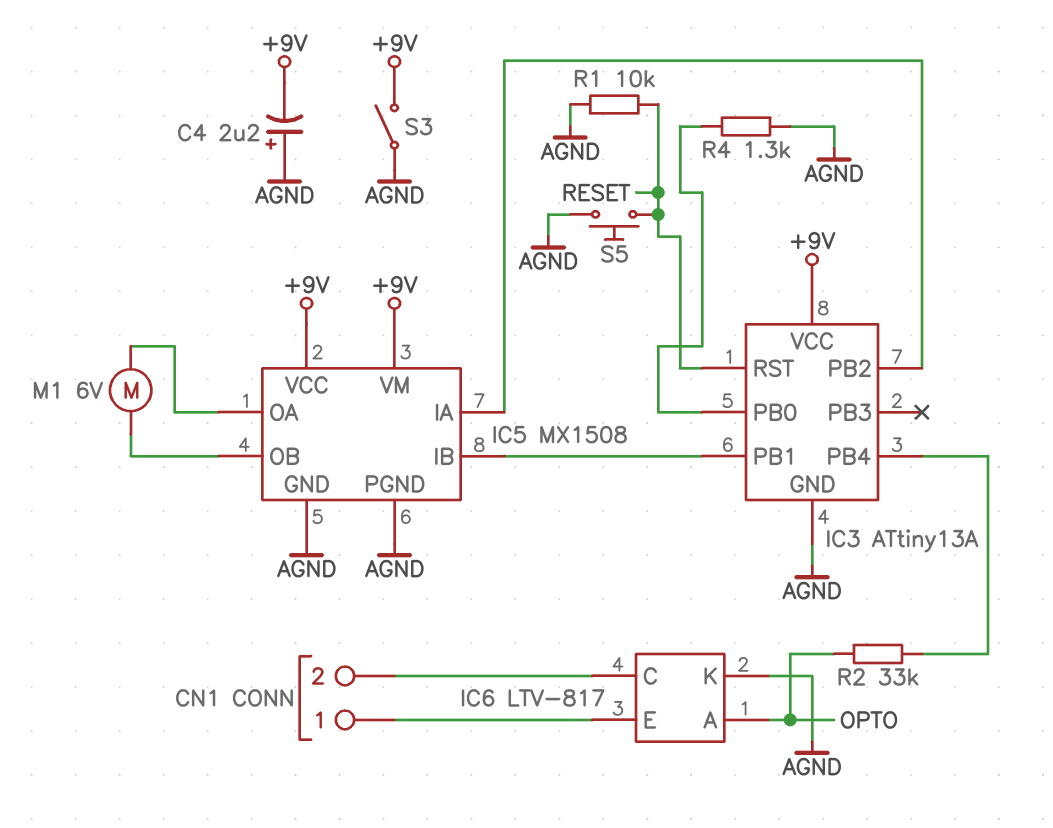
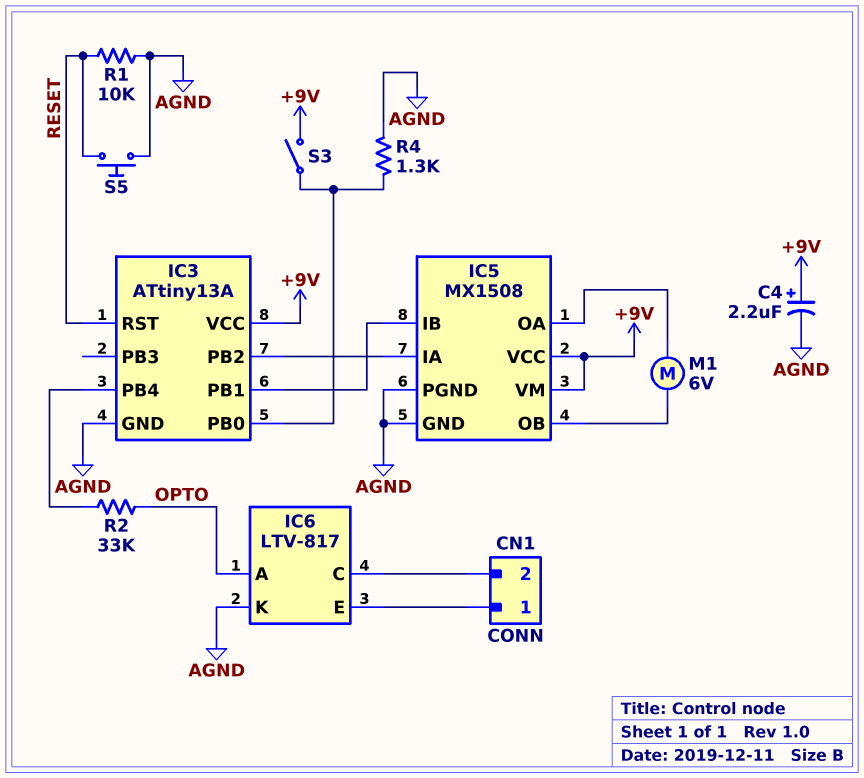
C4: 2.2uF (plus AGND, minus +9V) -> 2.2uF (plus +9V, minus AGND)
S3: switch (+9V, AGND) -> switch (+9V, IC3/PB0)

